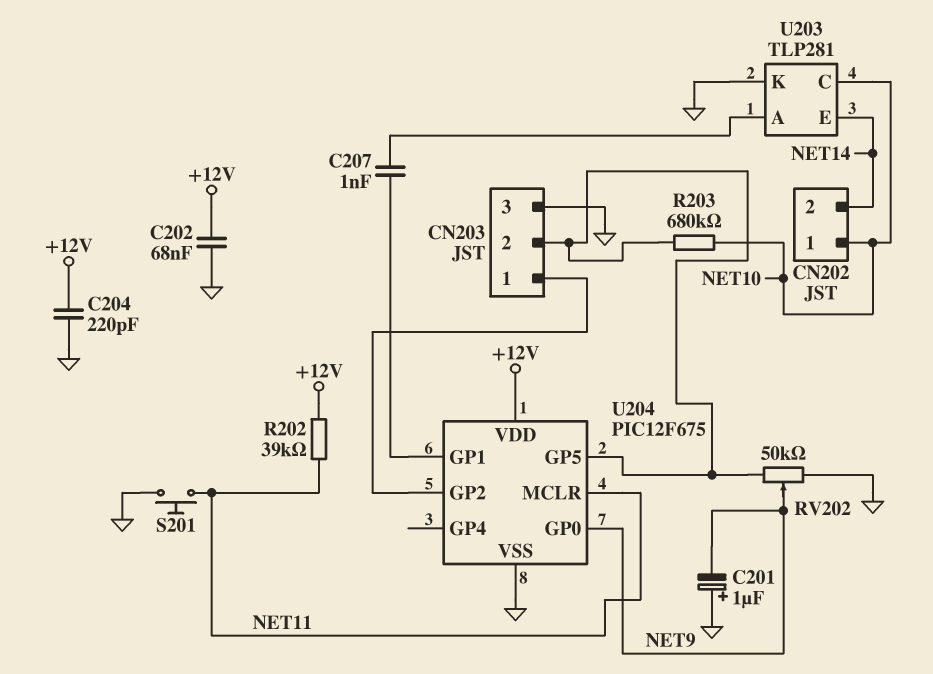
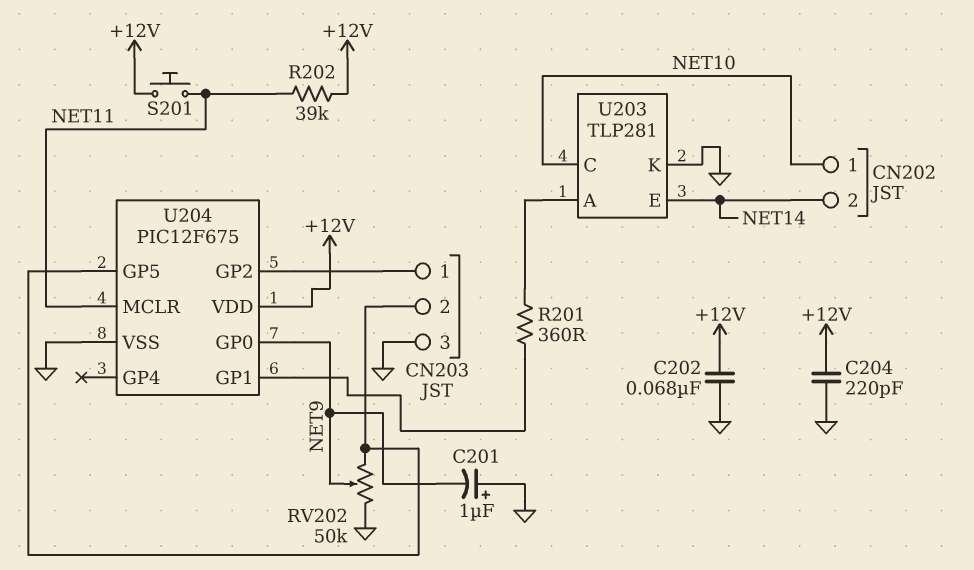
C207: 1nF (U203/A, U204/GP1) -> none
R201: none -> 360 (U203/A, U204/GP1)
R203: 680k (CN203/2, NET10) -> none
S201: button (GND, NET11) -> button (+12V, NET11)

